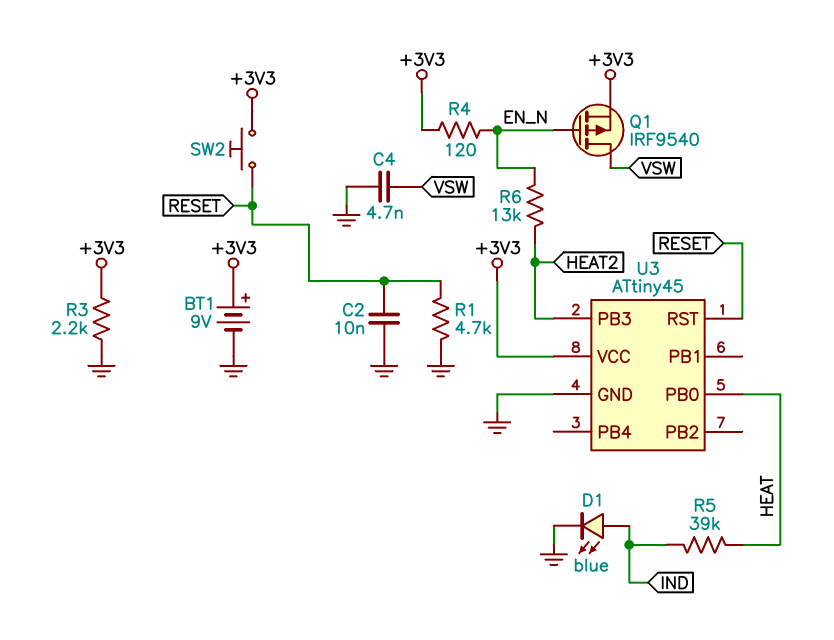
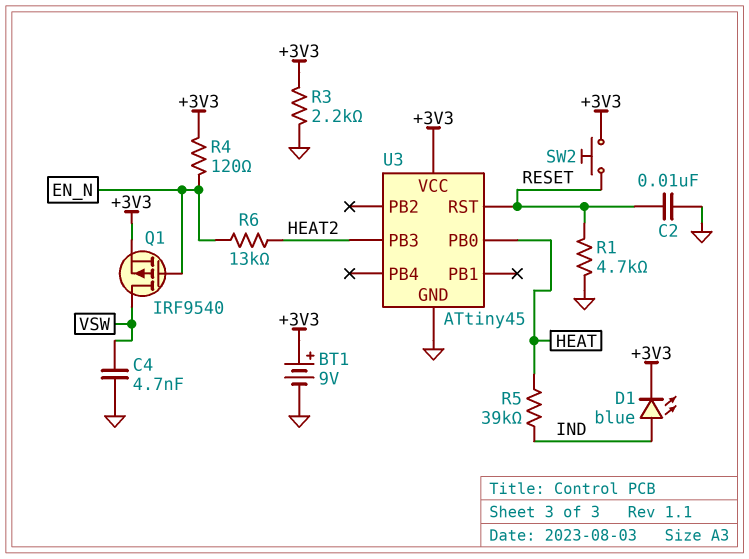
D1: LED blue (A IND, K GND) -> LED blue (A IND, K +3V3)

